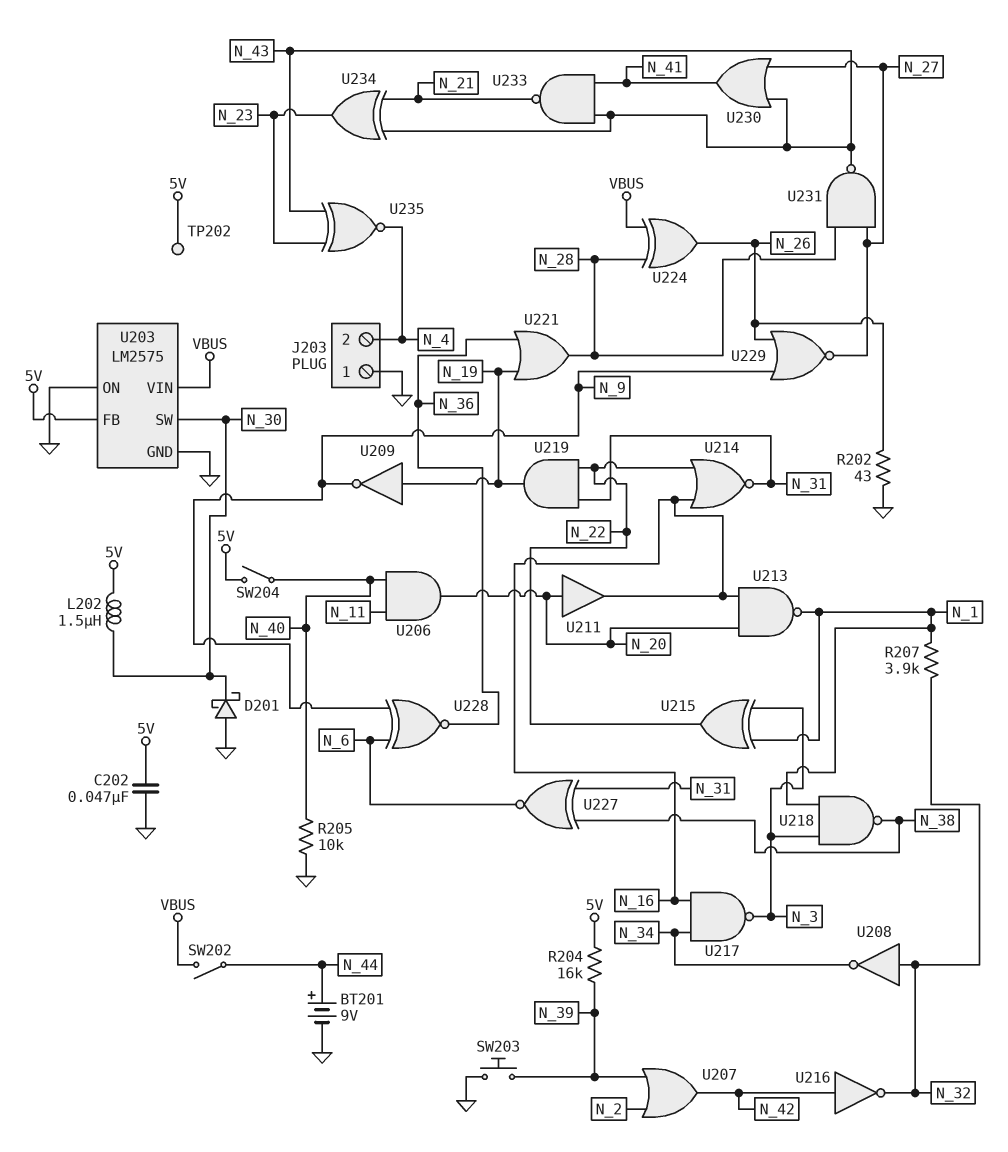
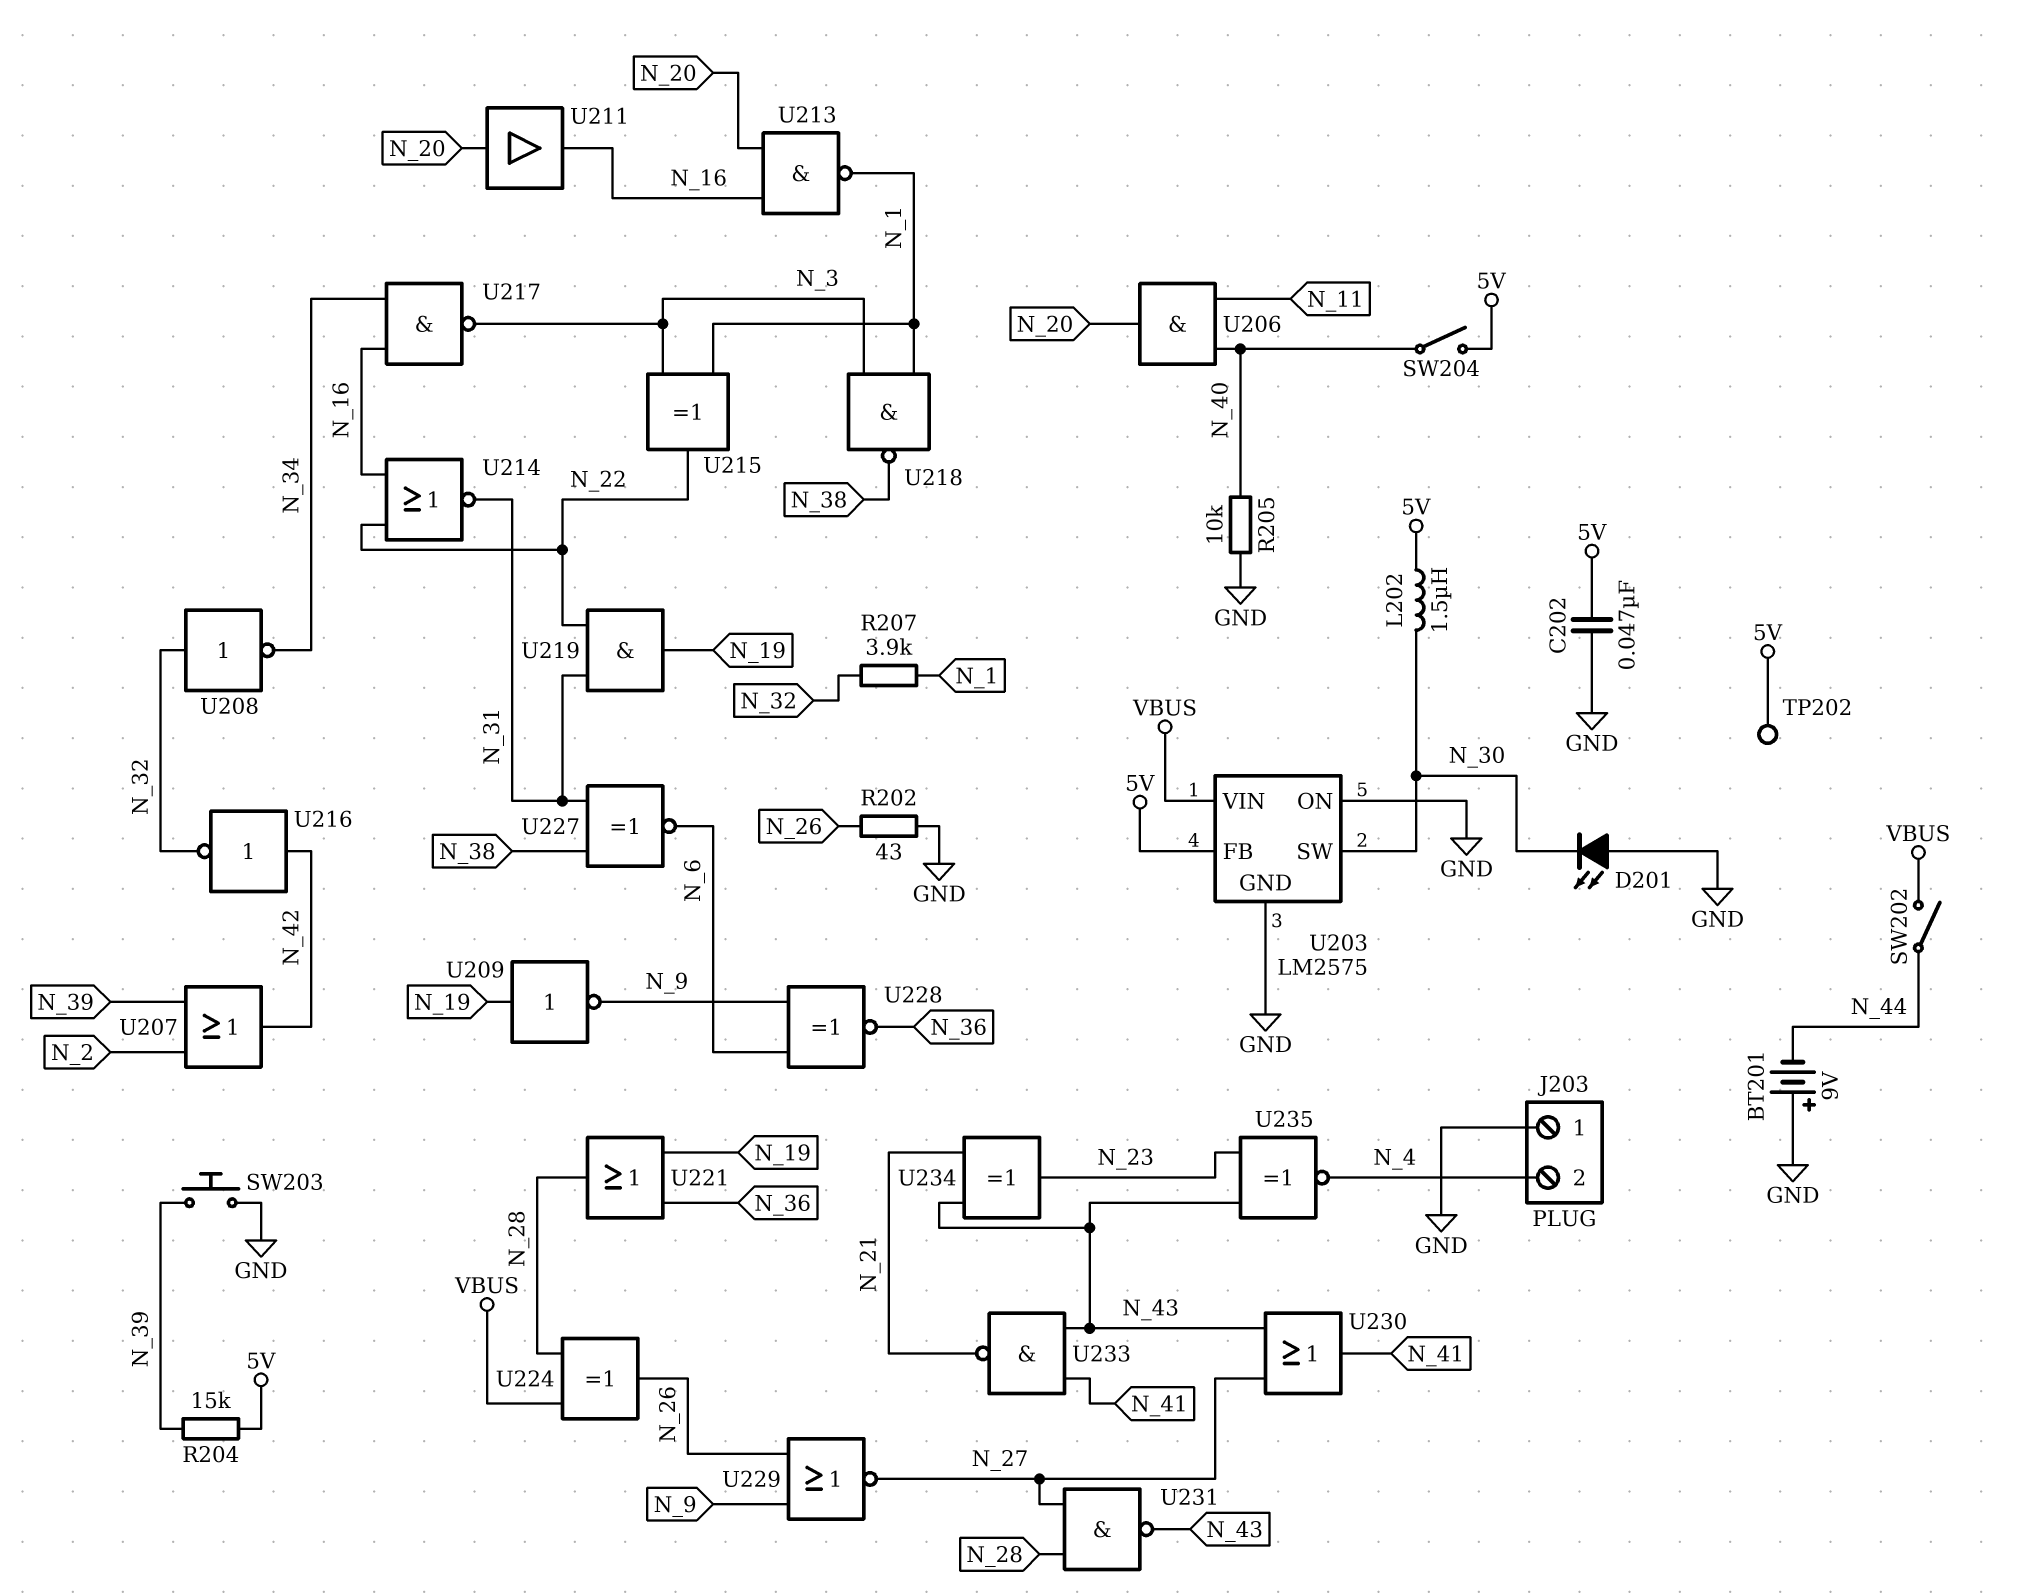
BT201: 9V (plus N_44, minus GND) -> 9V (plus GND, minus N_44)
D201: schottky (A GND, K N_30) -> LED (A GND, K N_30)
R204: 16k (5V, N_39) -> 15k (5V, N_39)

